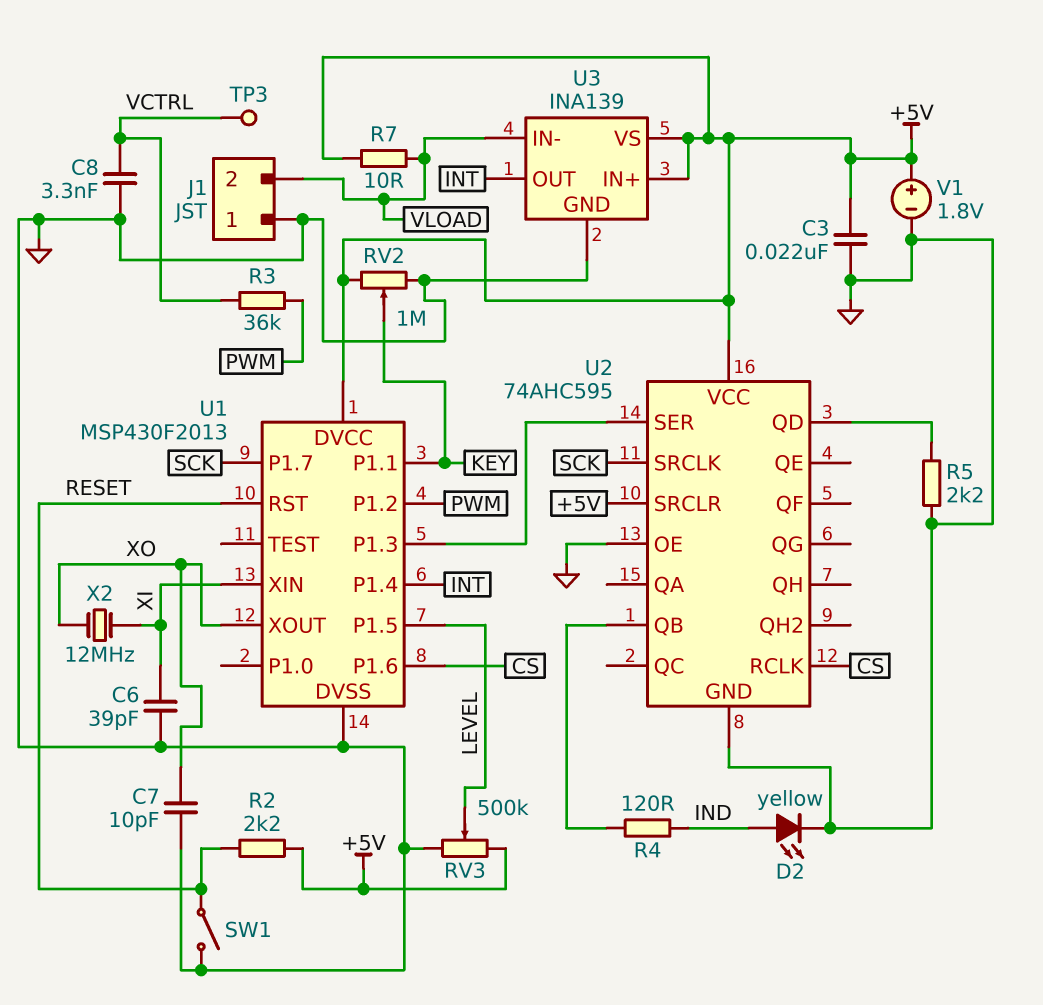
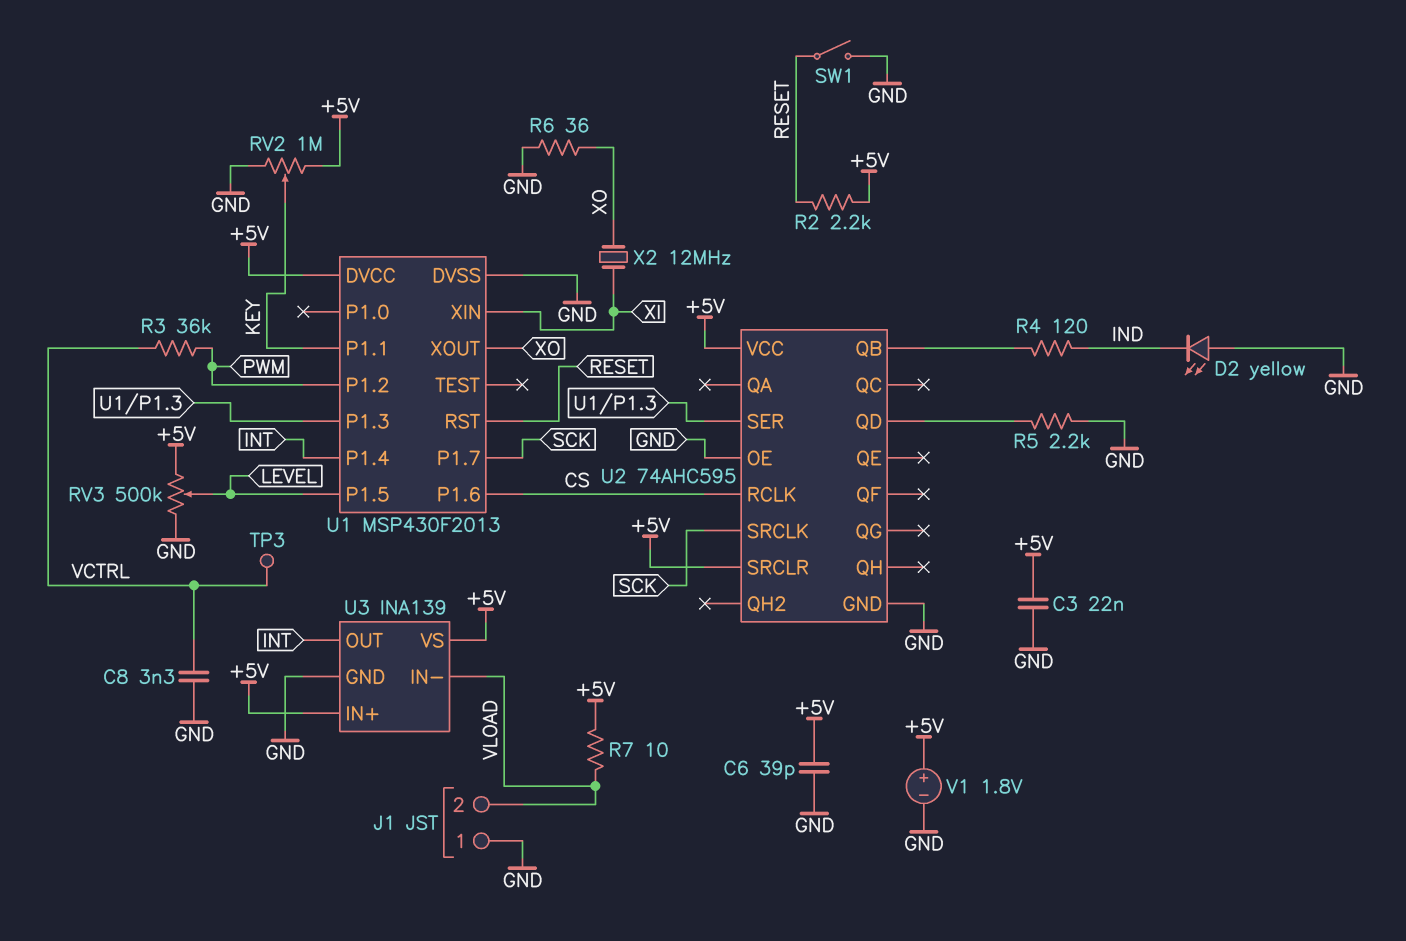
C6: 39pF (GND, XI) -> 39pF (+5V, GND)
C7: 10pF (GND, XO) -> none
D2: LED yellow (A IND, K GND) -> LED yellow (A GND, K IND)
R6: none -> 36 (GND, XO)

